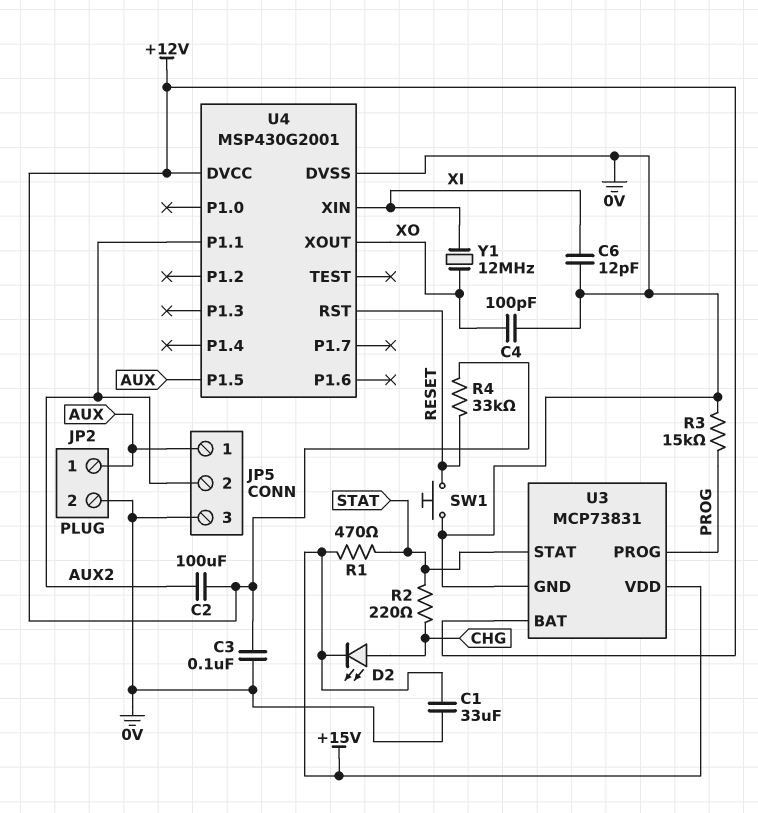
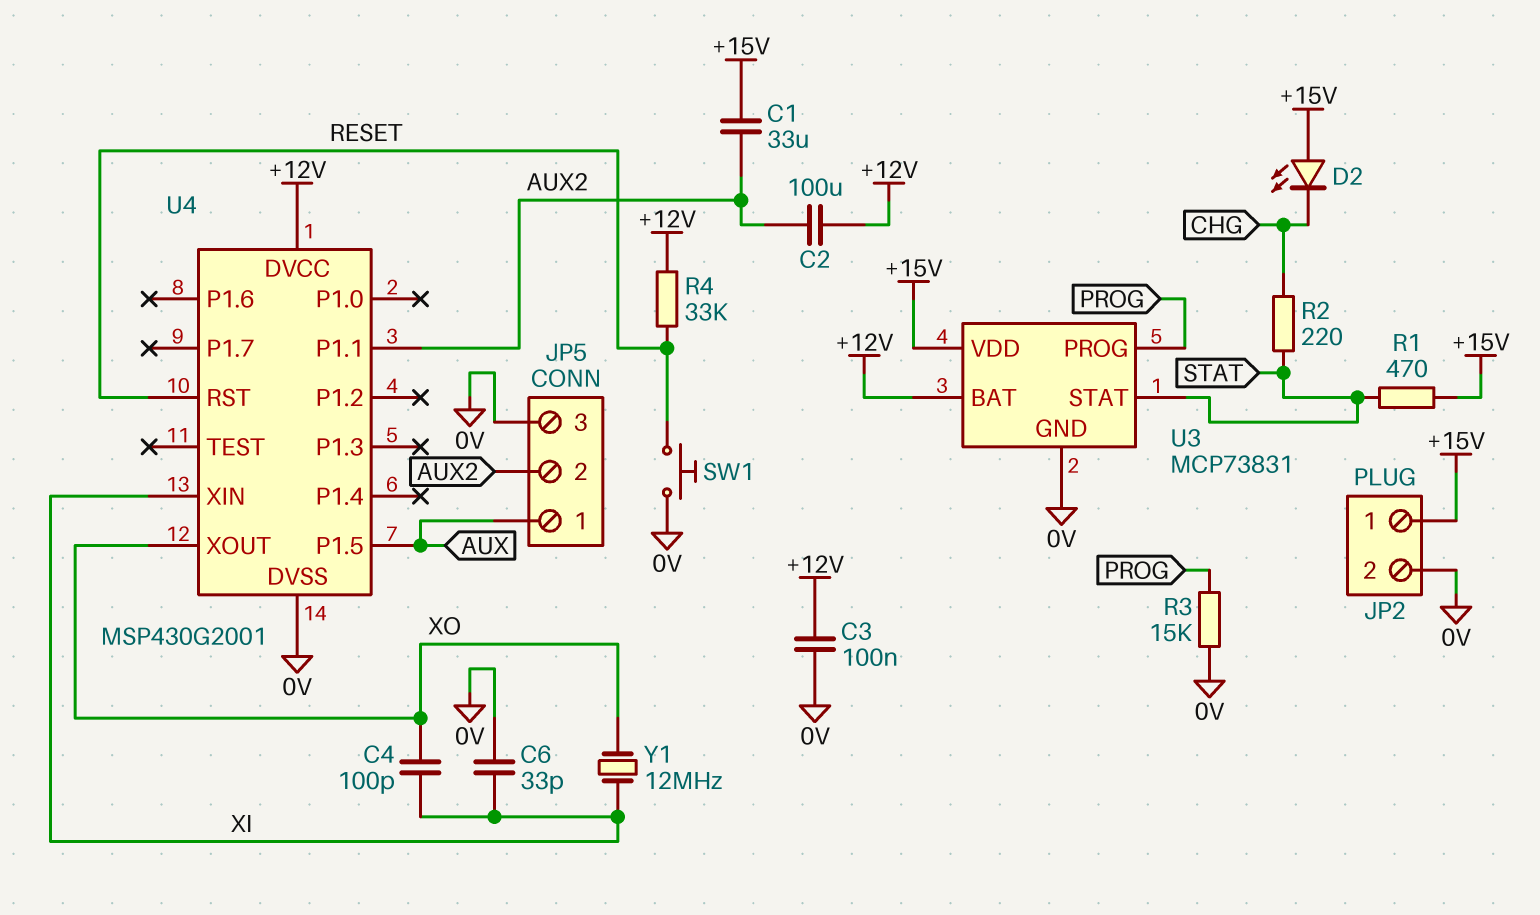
C1: 33uF (+15V, 0V) -> 33uF (+15V, AUX2)
C4: 100pF (0V, XO) -> 100pF (XI, XO)
C6: 12pF (0V, XI) -> 33pF (0V, XI)
D2: LED (A CHG, K +15V) -> LED (A +15V, K CHG)
JP2 pin 1: AUX -> +15V

